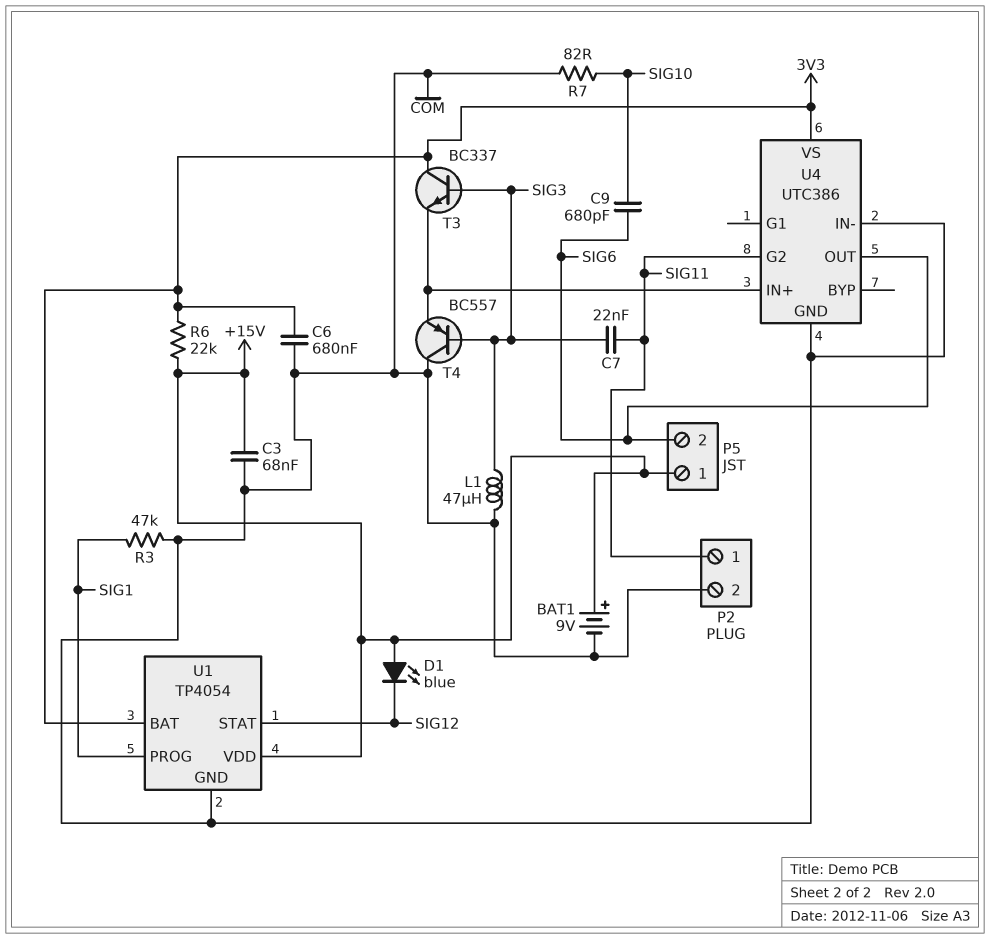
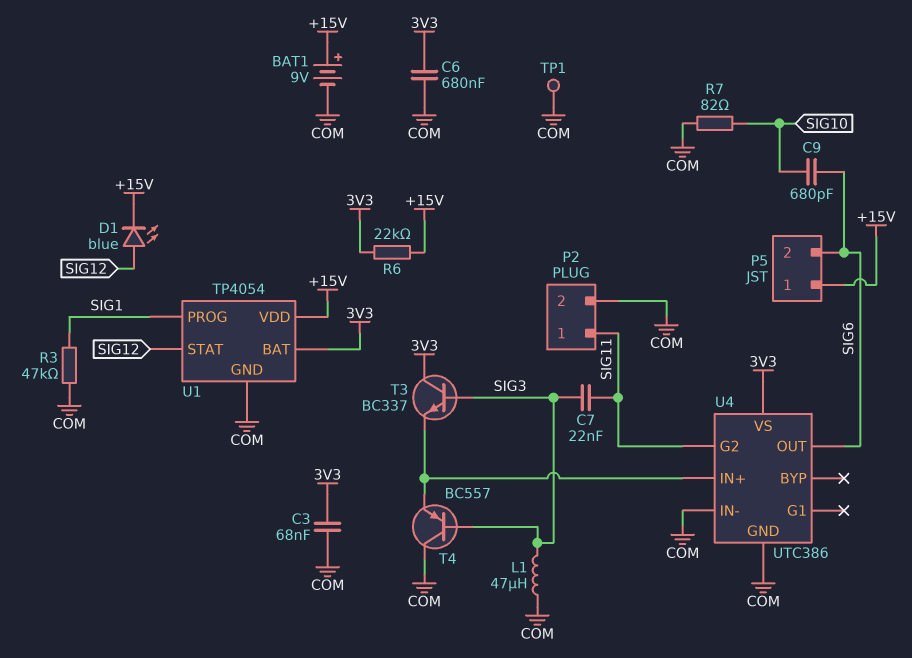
C3: 68nF (+15V, COM) -> 68nF (3V3, COM)
D1: LED blue (A +15V, K SIG12) -> LED blue (A SIG12, K +15V)
TP1: none -> test point (COM)

